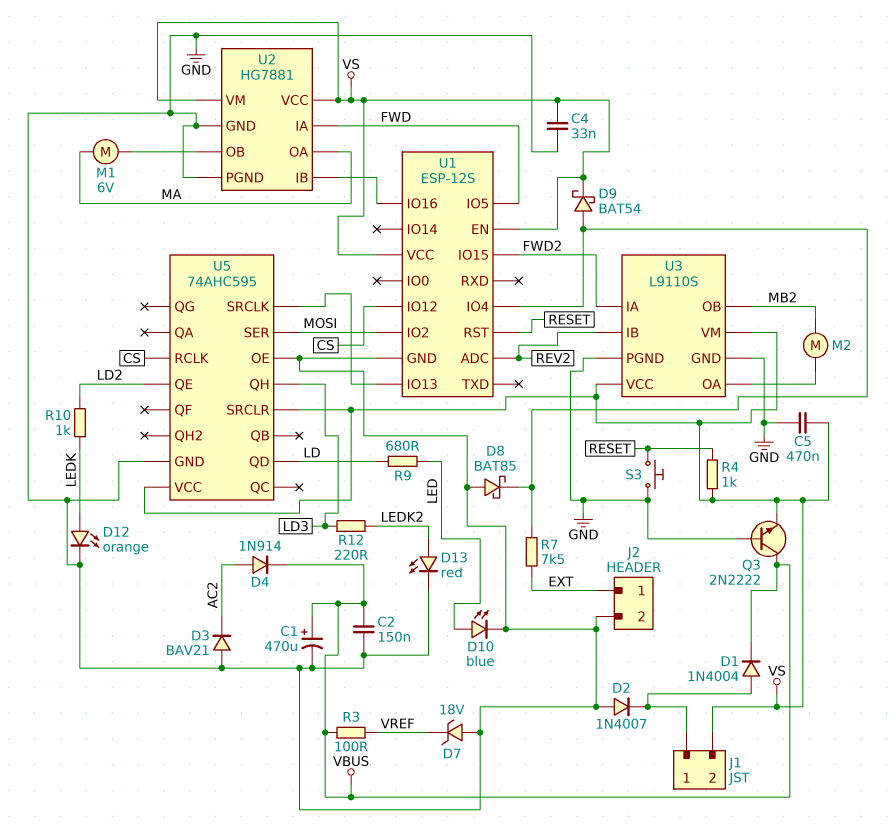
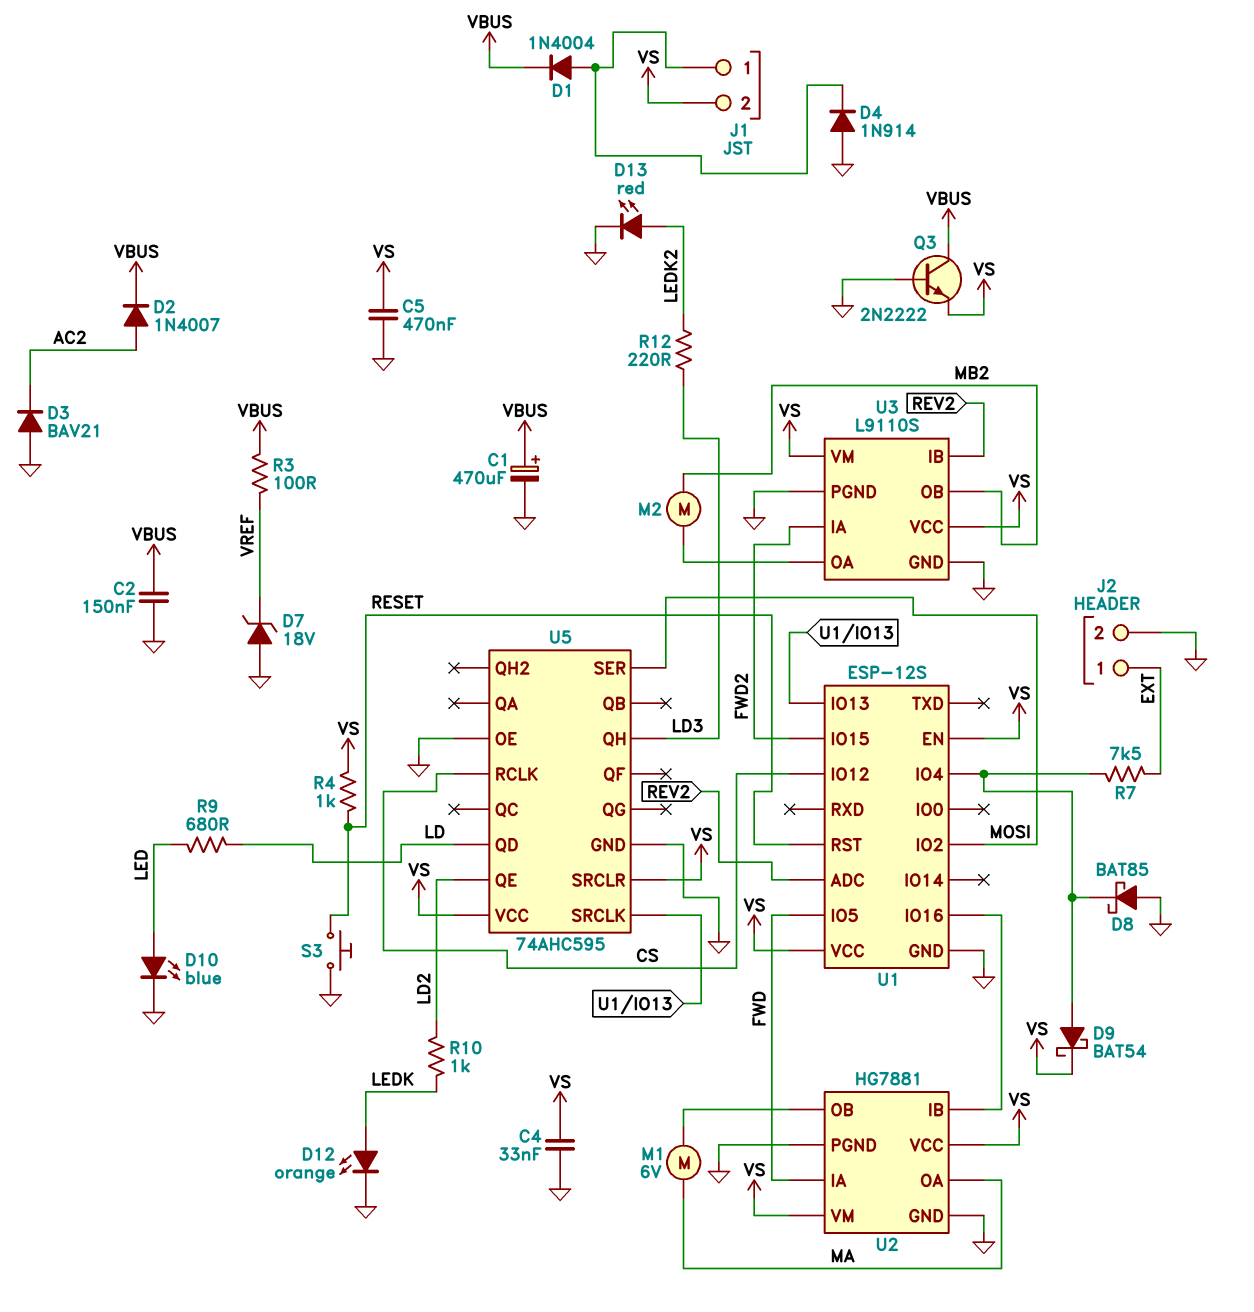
D2: diode 1N4007 (A GND, K J1/1) -> diode 1N4007 (A AC2, K VBUS)
D4: diode 1N914 (A AC2, K VBUS) -> diode 1N914 (A GND, K J1/1)

